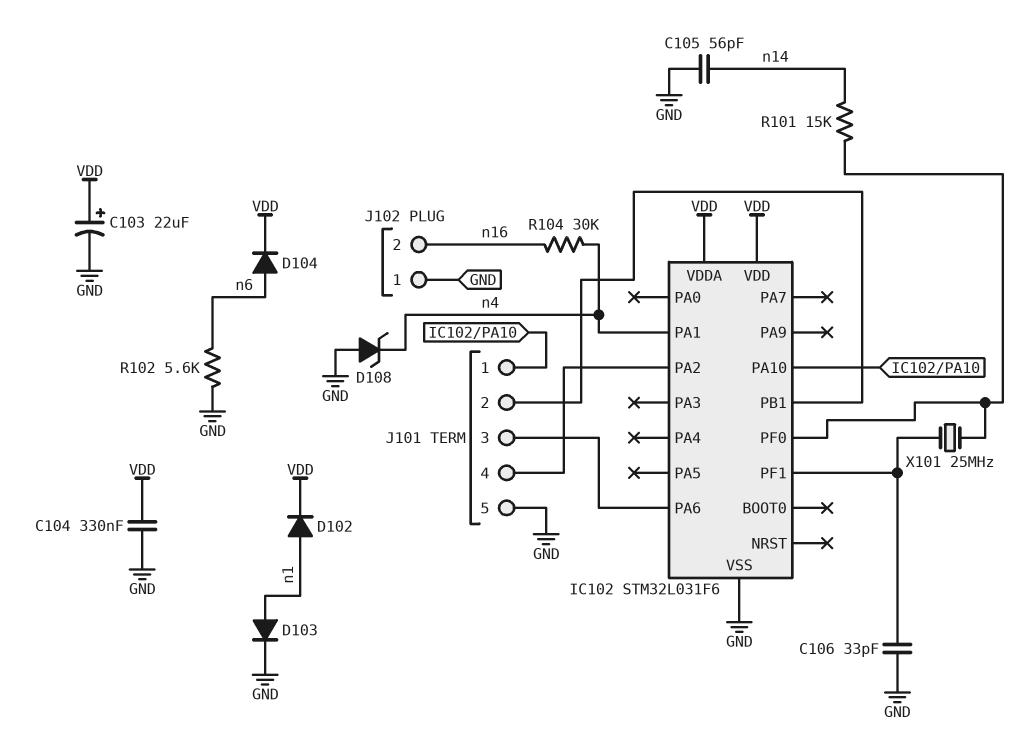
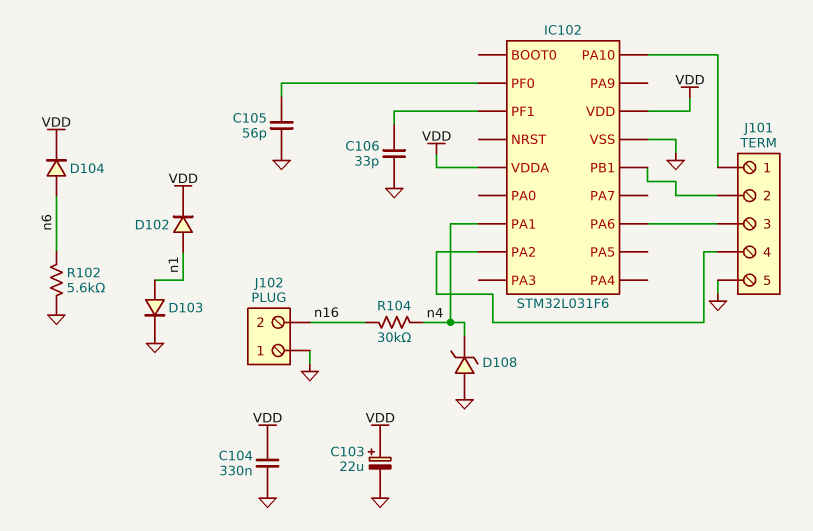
C105: 56pF (GND, n14) -> 56pF (GND, IC102/PF0)
R101: 15k (IC102/PF0, n14) -> none
X101: 25MHz (IC102/PF0, IC102/PF1) -> none

